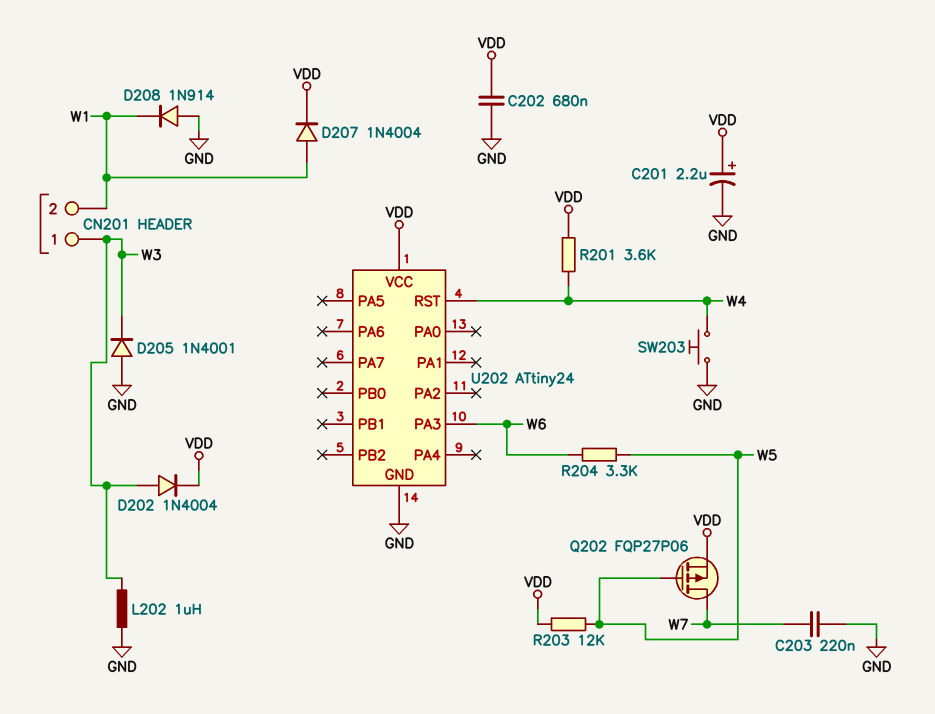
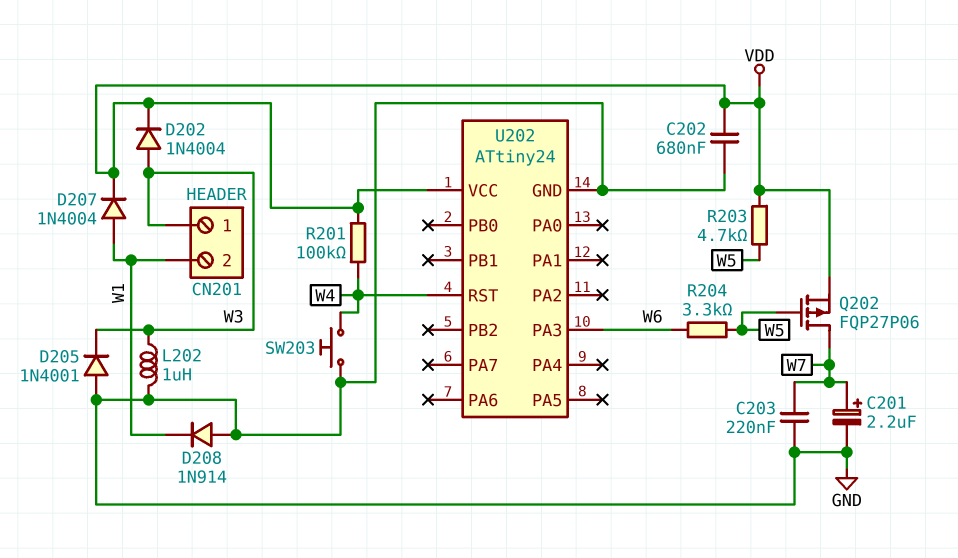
C201: 2.2uF (plus VDD, minus GND) -> 2.2uF (plus W7, minus GND)
R201: 3.6k (VDD, W4) -> 100k (VDD, W4)
R203: 12k (VDD, W5) -> 4.7k (VDD, W5)

